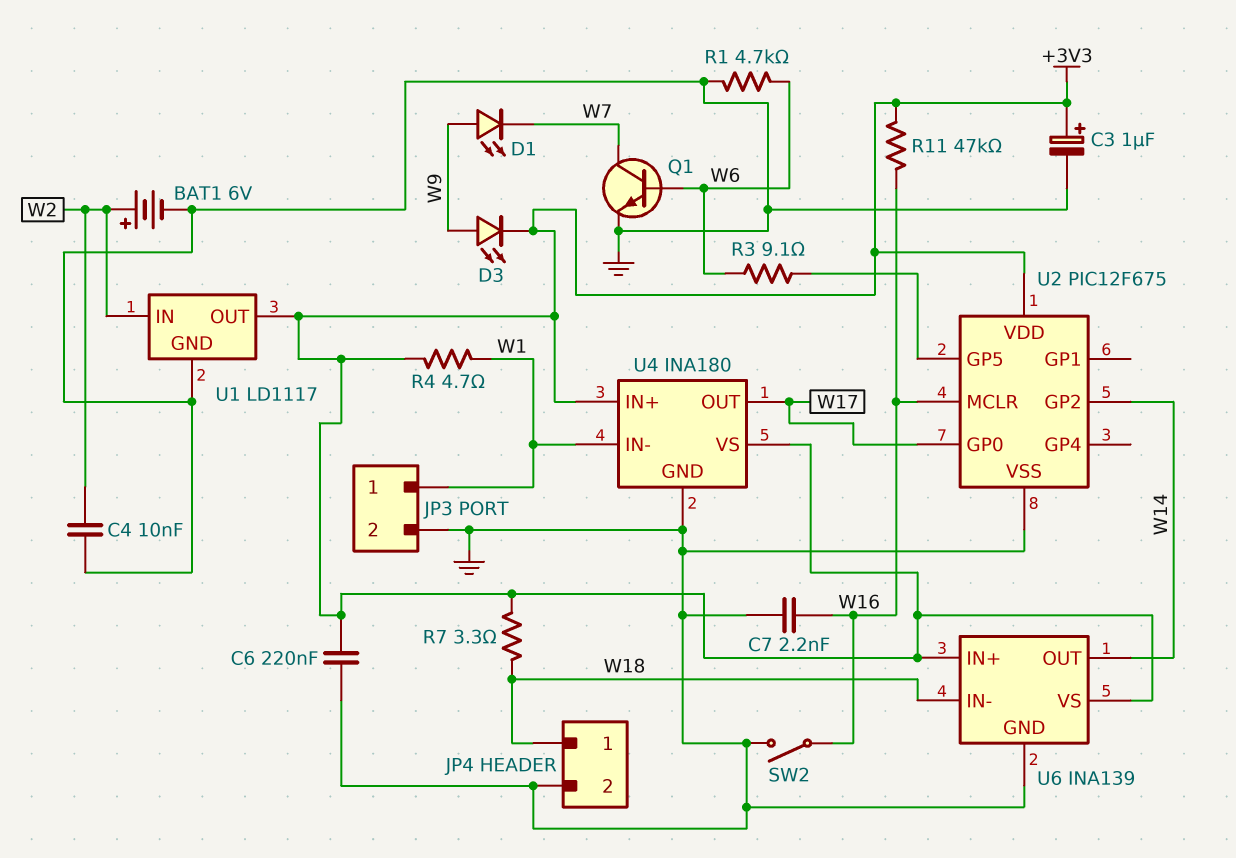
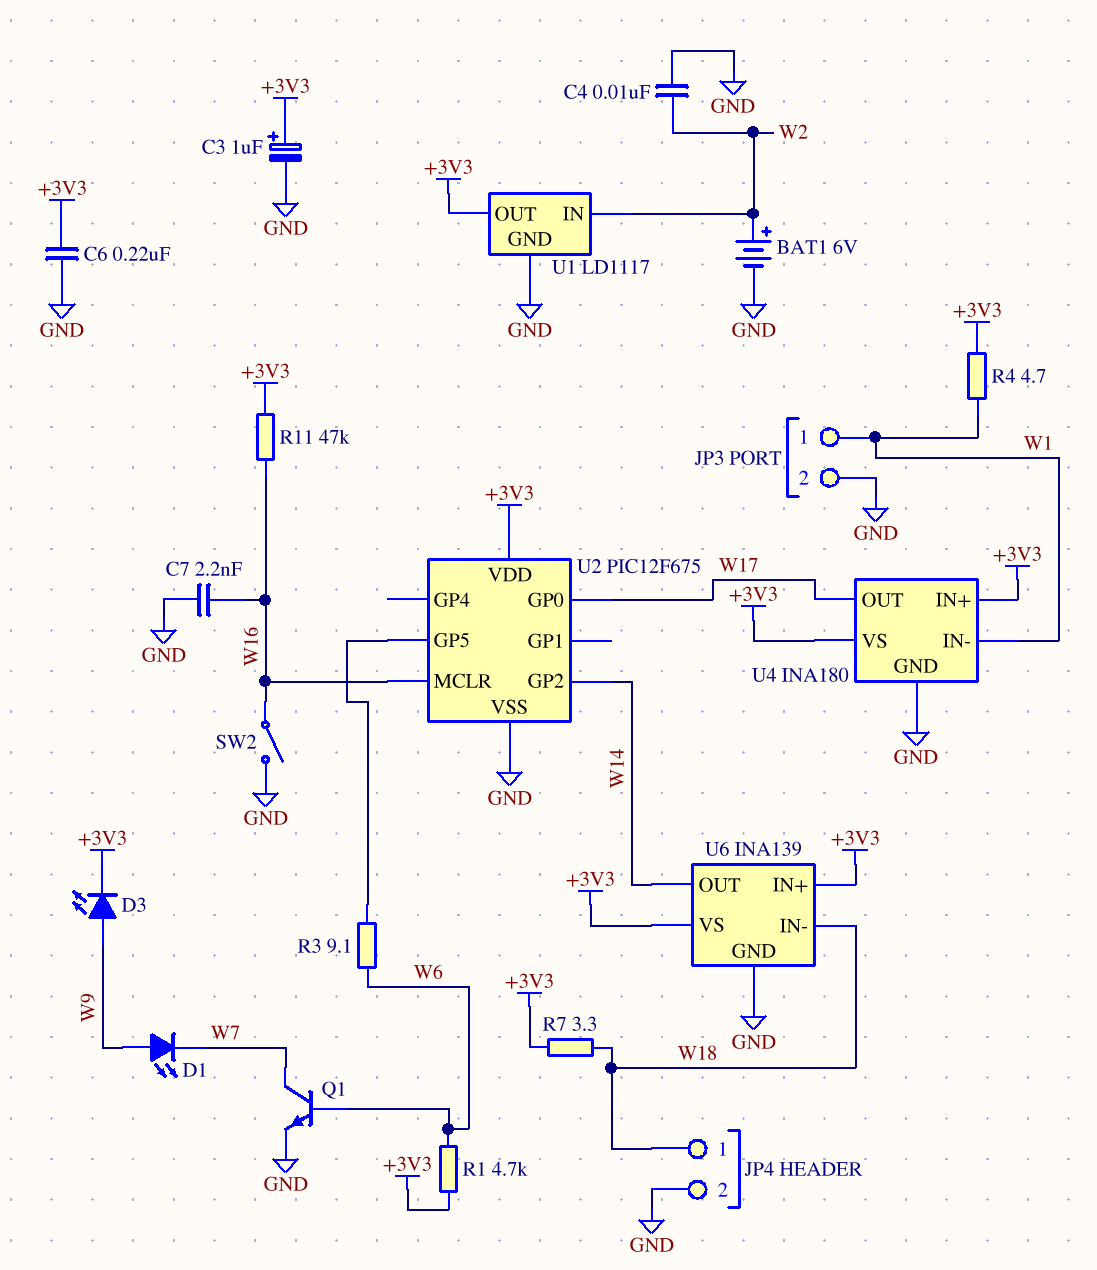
R1: 4.7k (GND, W6) -> 4.7k (+3V3, W6)

